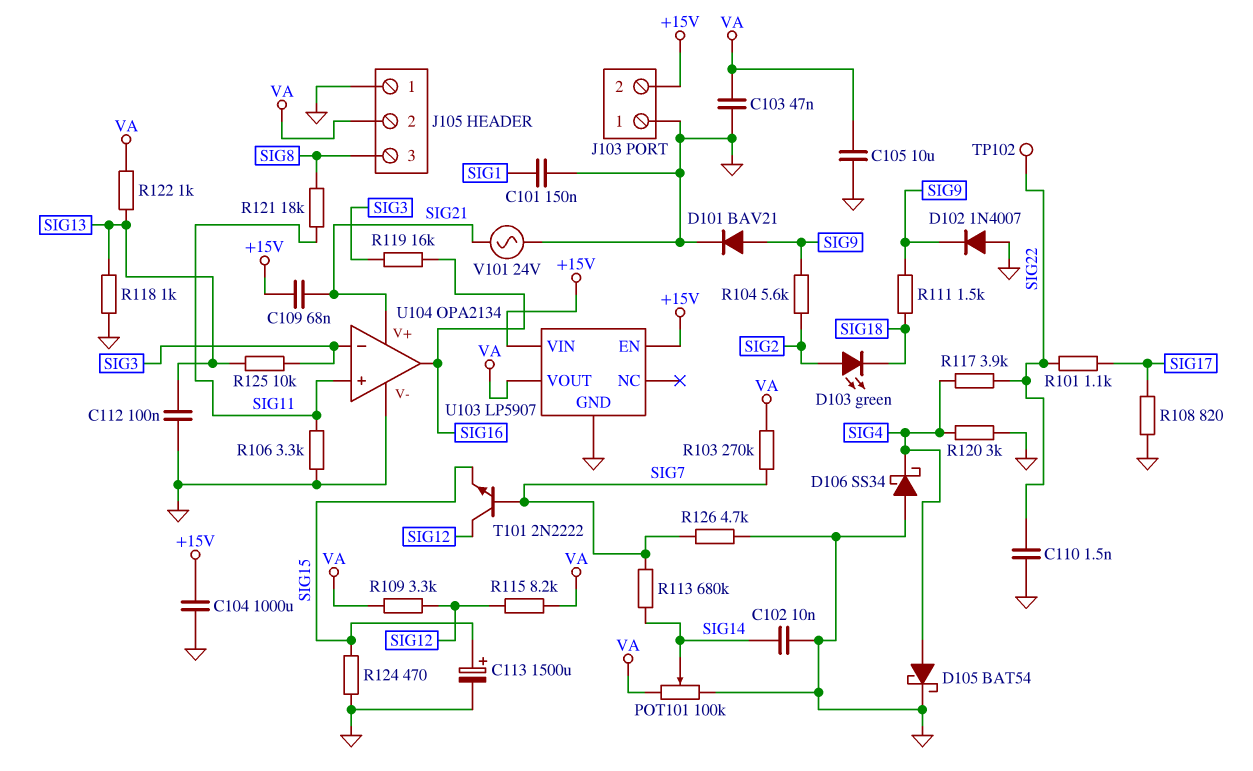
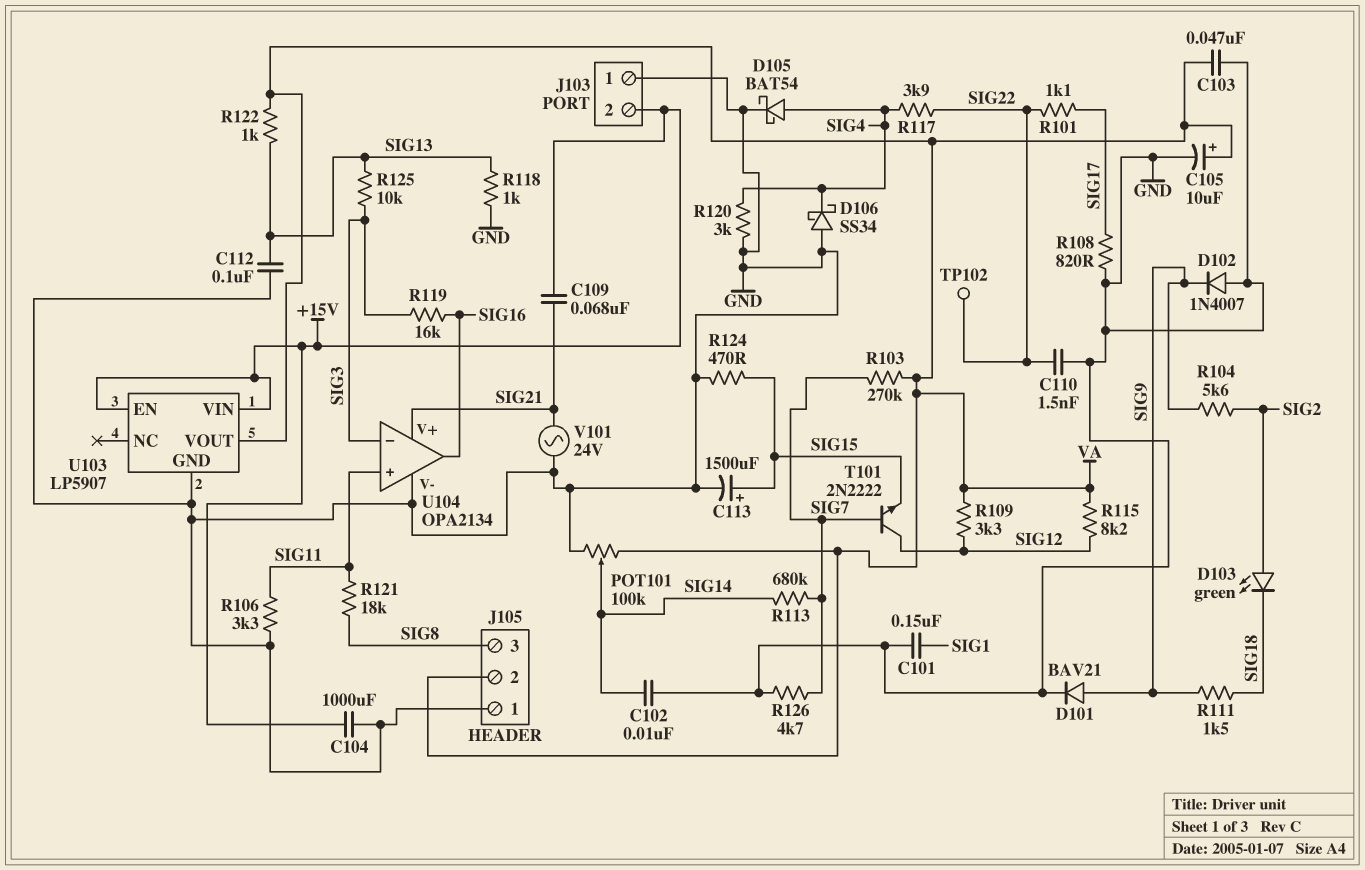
C105: 10uF (GND, VA) -> 10uF (plus VA, minus GND)

